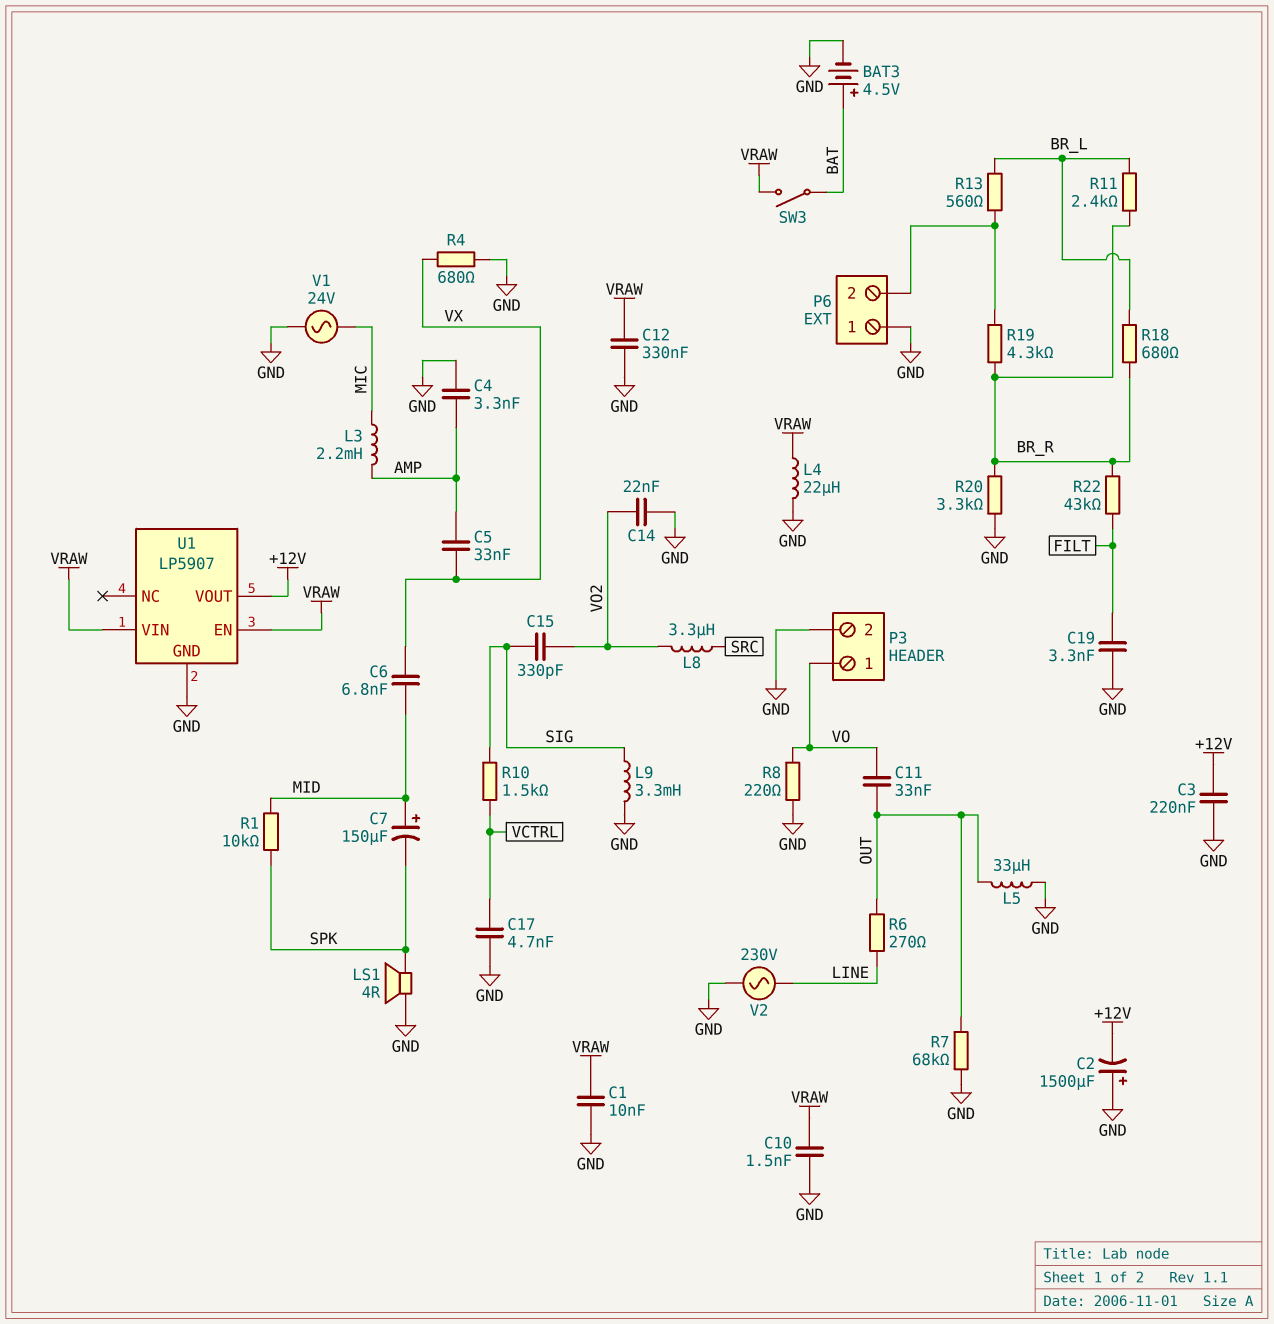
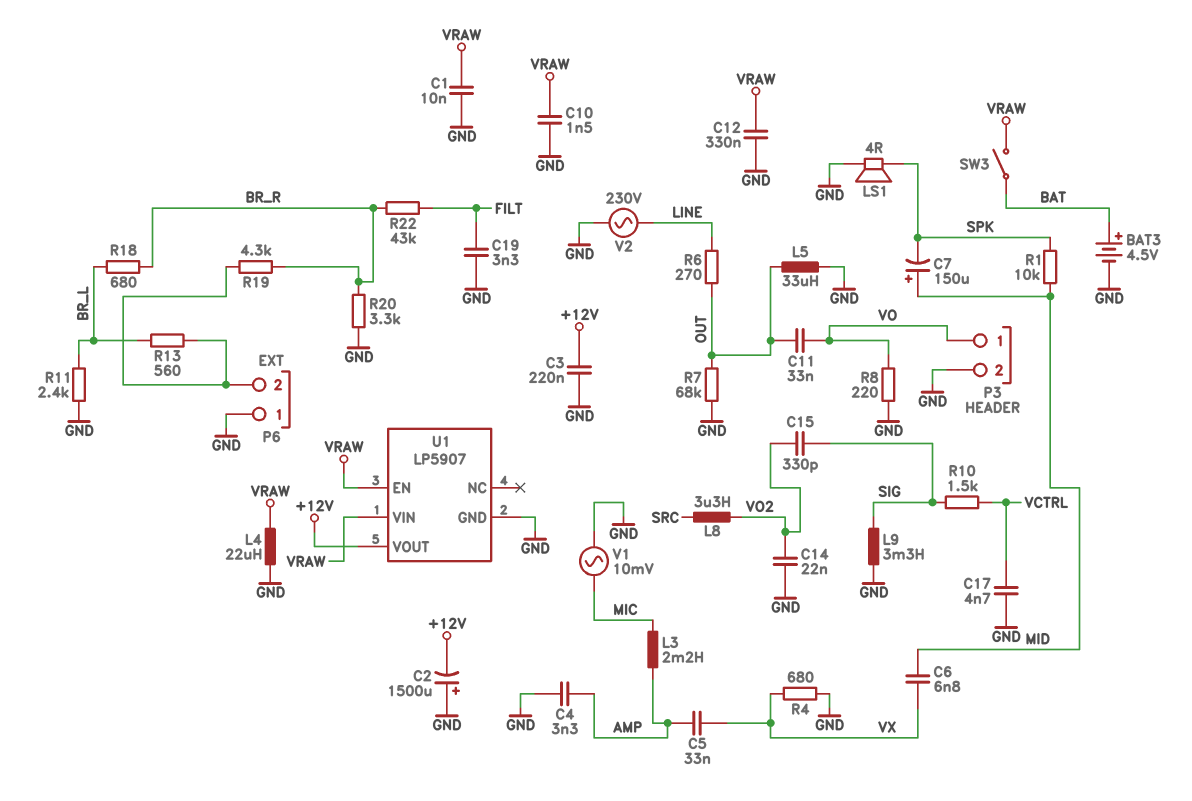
R11: 2.4k (BR_L, BR_R) -> 2.4k (BR_L, GND)
V1: AC 24V (GND, MIC) -> AC 10mV (GND, MIC)

